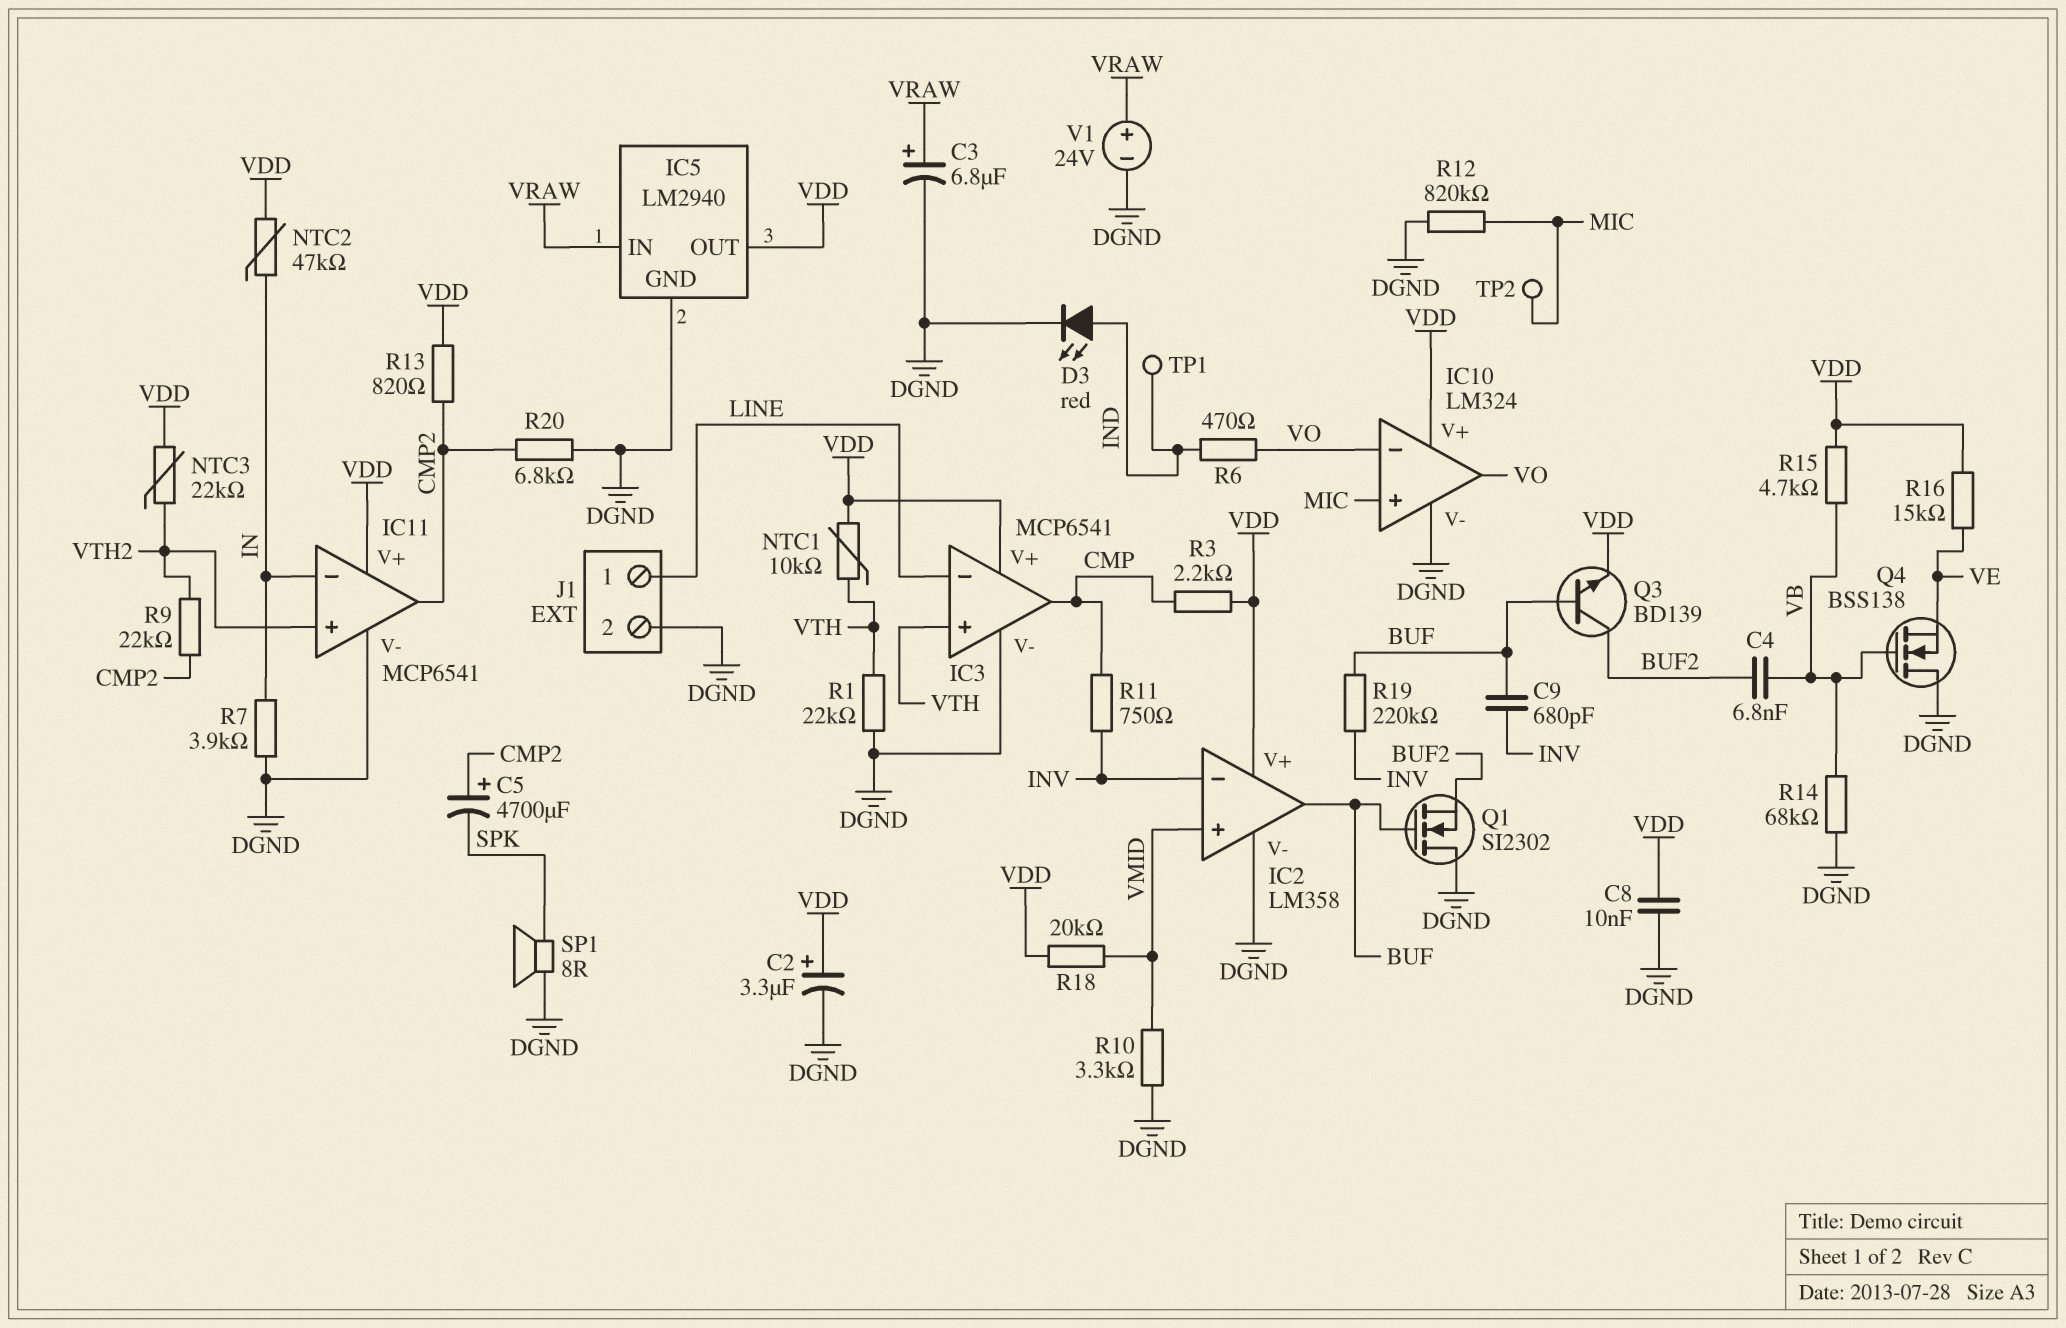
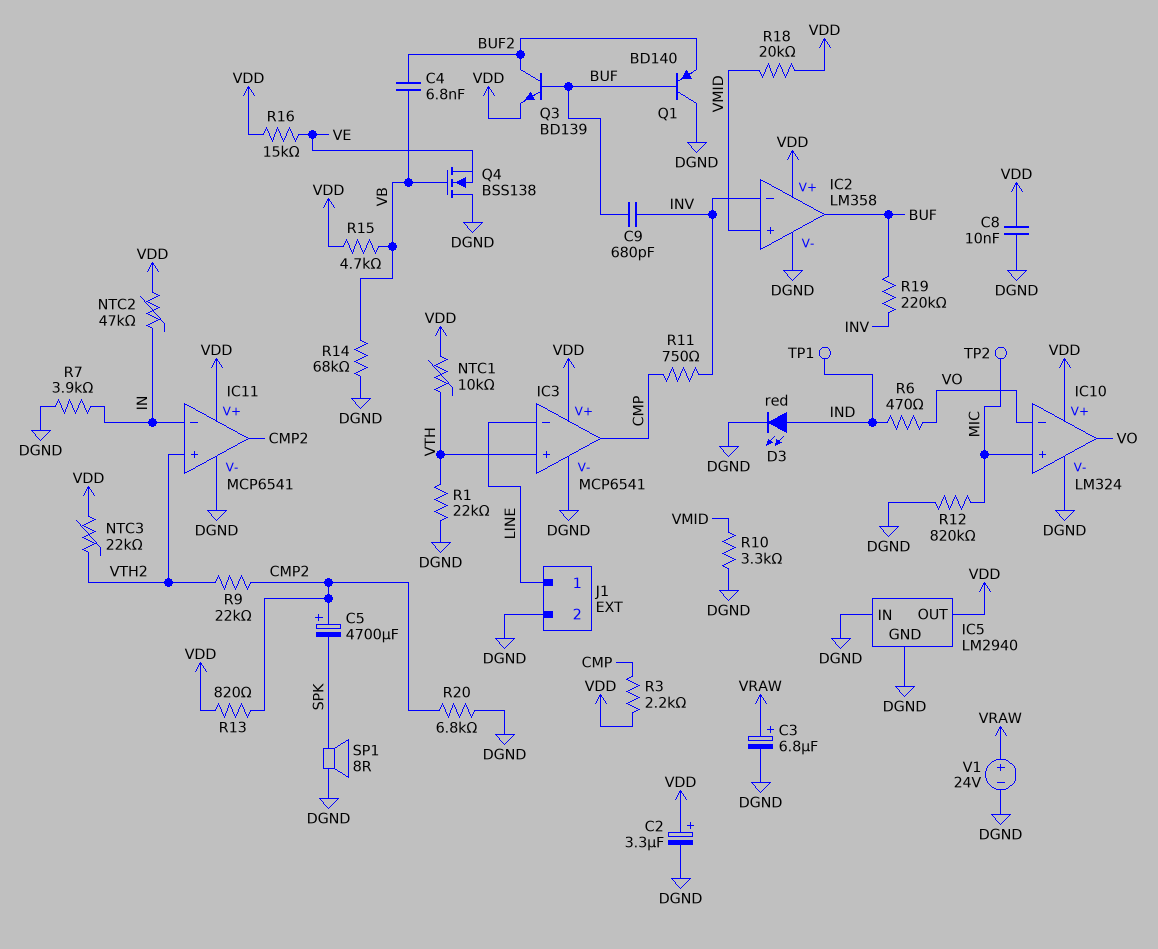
IC5 pin IN: VRAW -> DGND
Q1: NMOS SI2302 (G BUF, D DGND, S BUF2) -> PNP BD140 (B BUF, C DGND, E BUF2)

